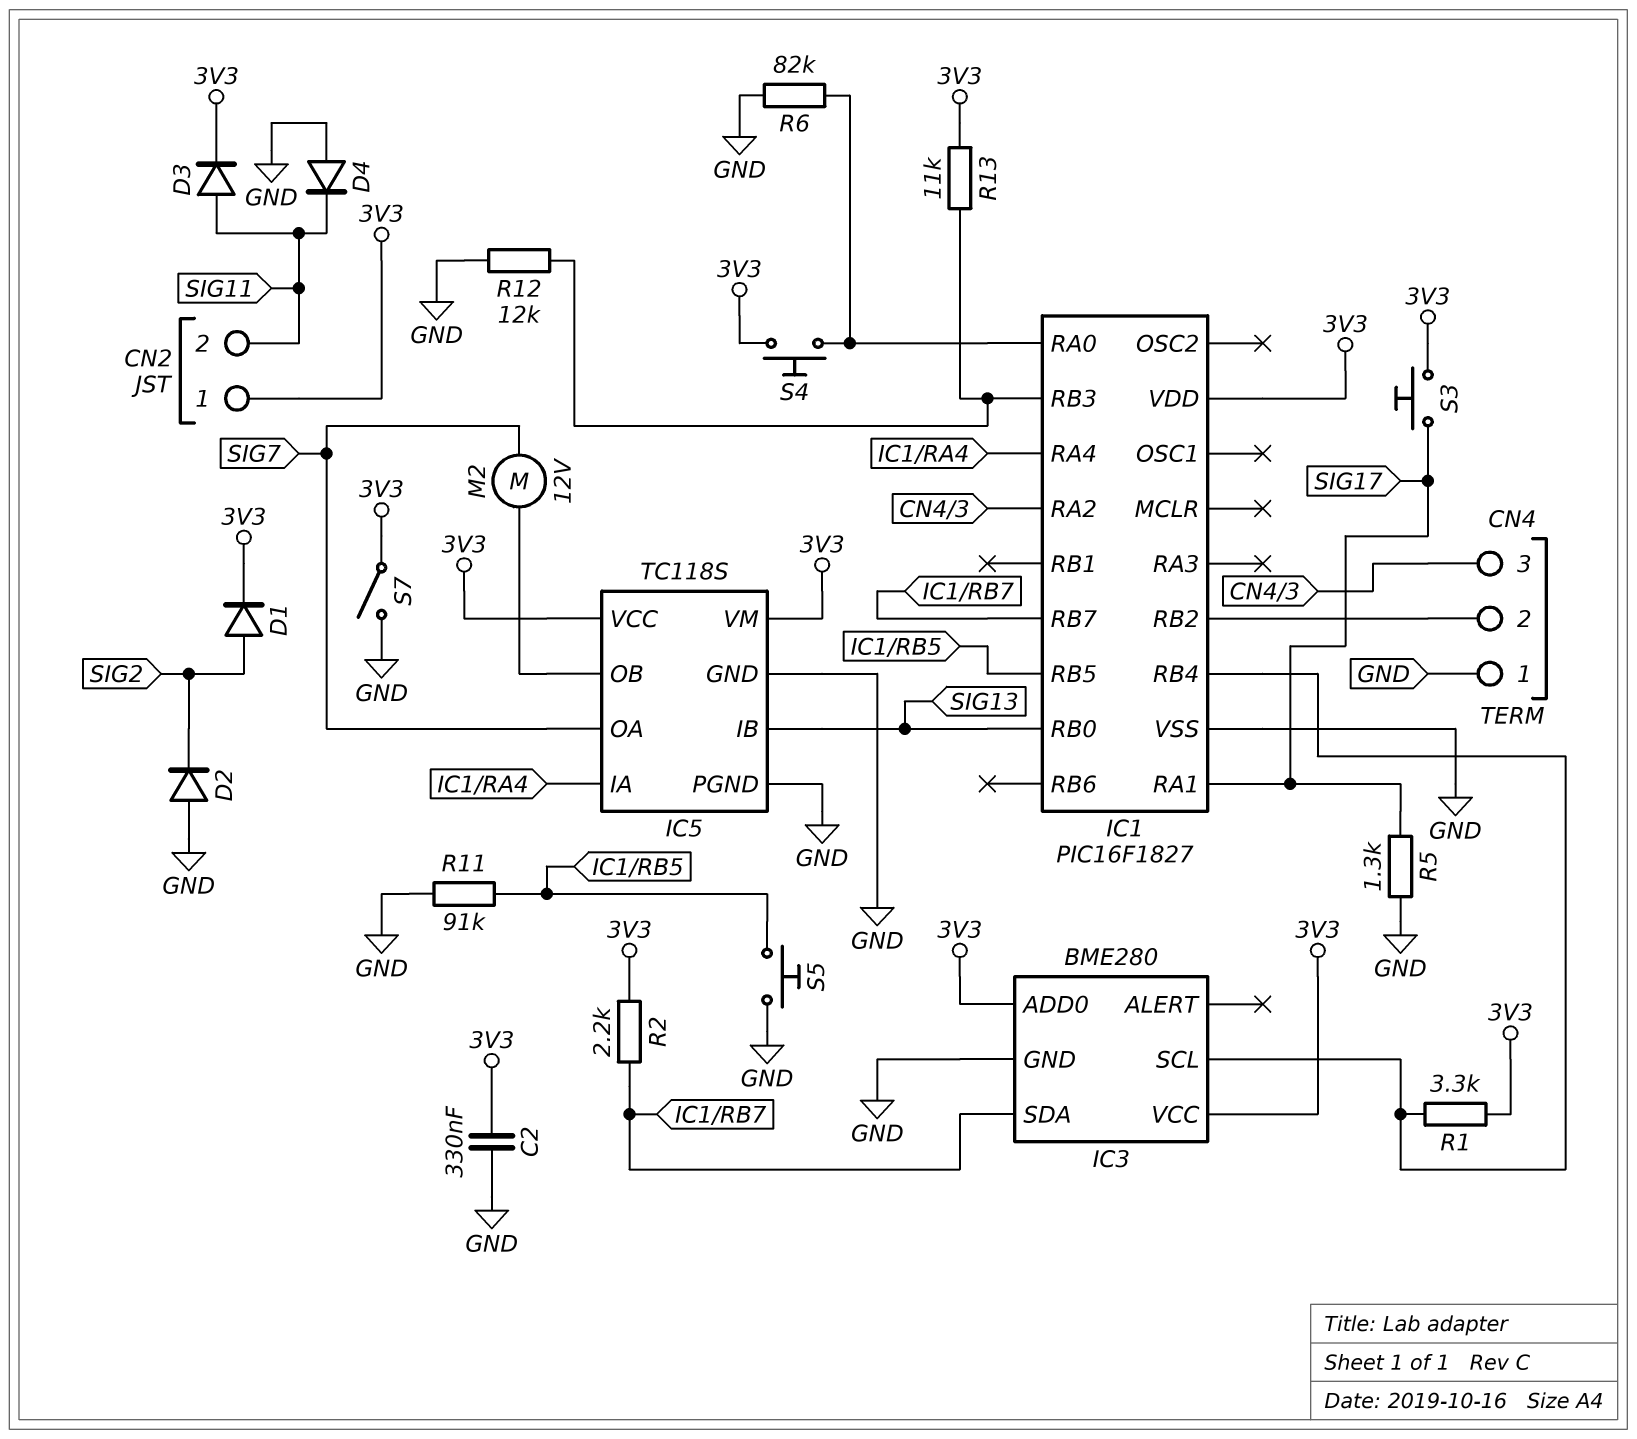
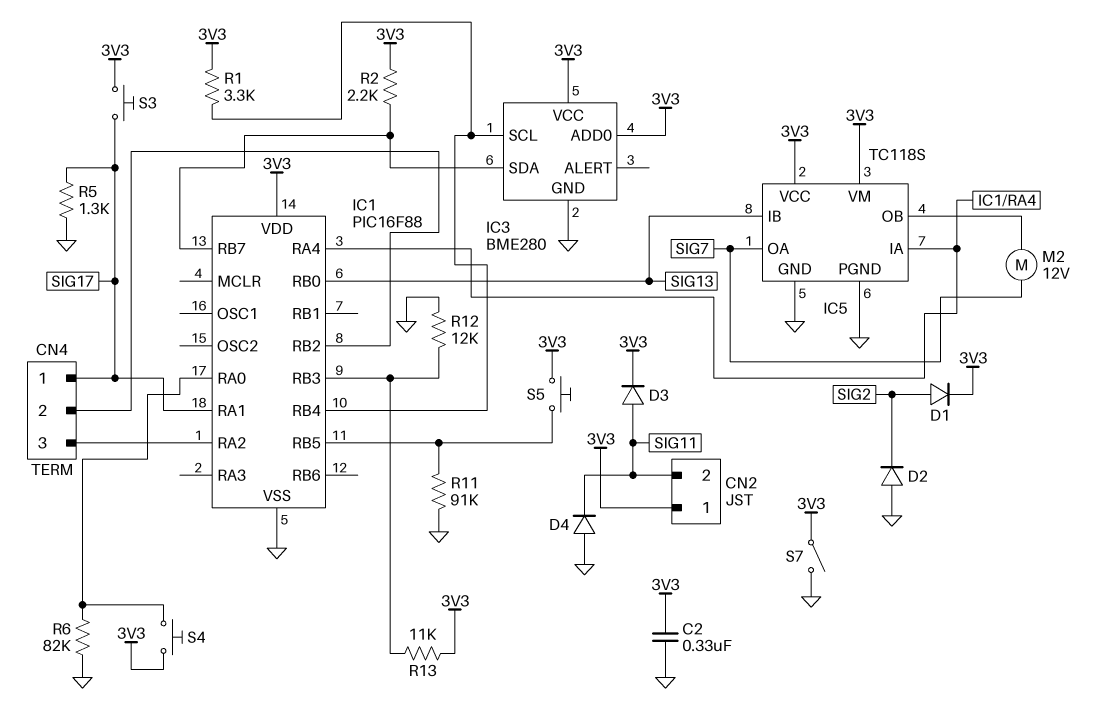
CN4 pin 1: GND -> SIG17
IC1: PIC16F1827 -> PIC16F88
S5: button (GND, IC1/RB5) -> button (3V3, IC1/RB5)

